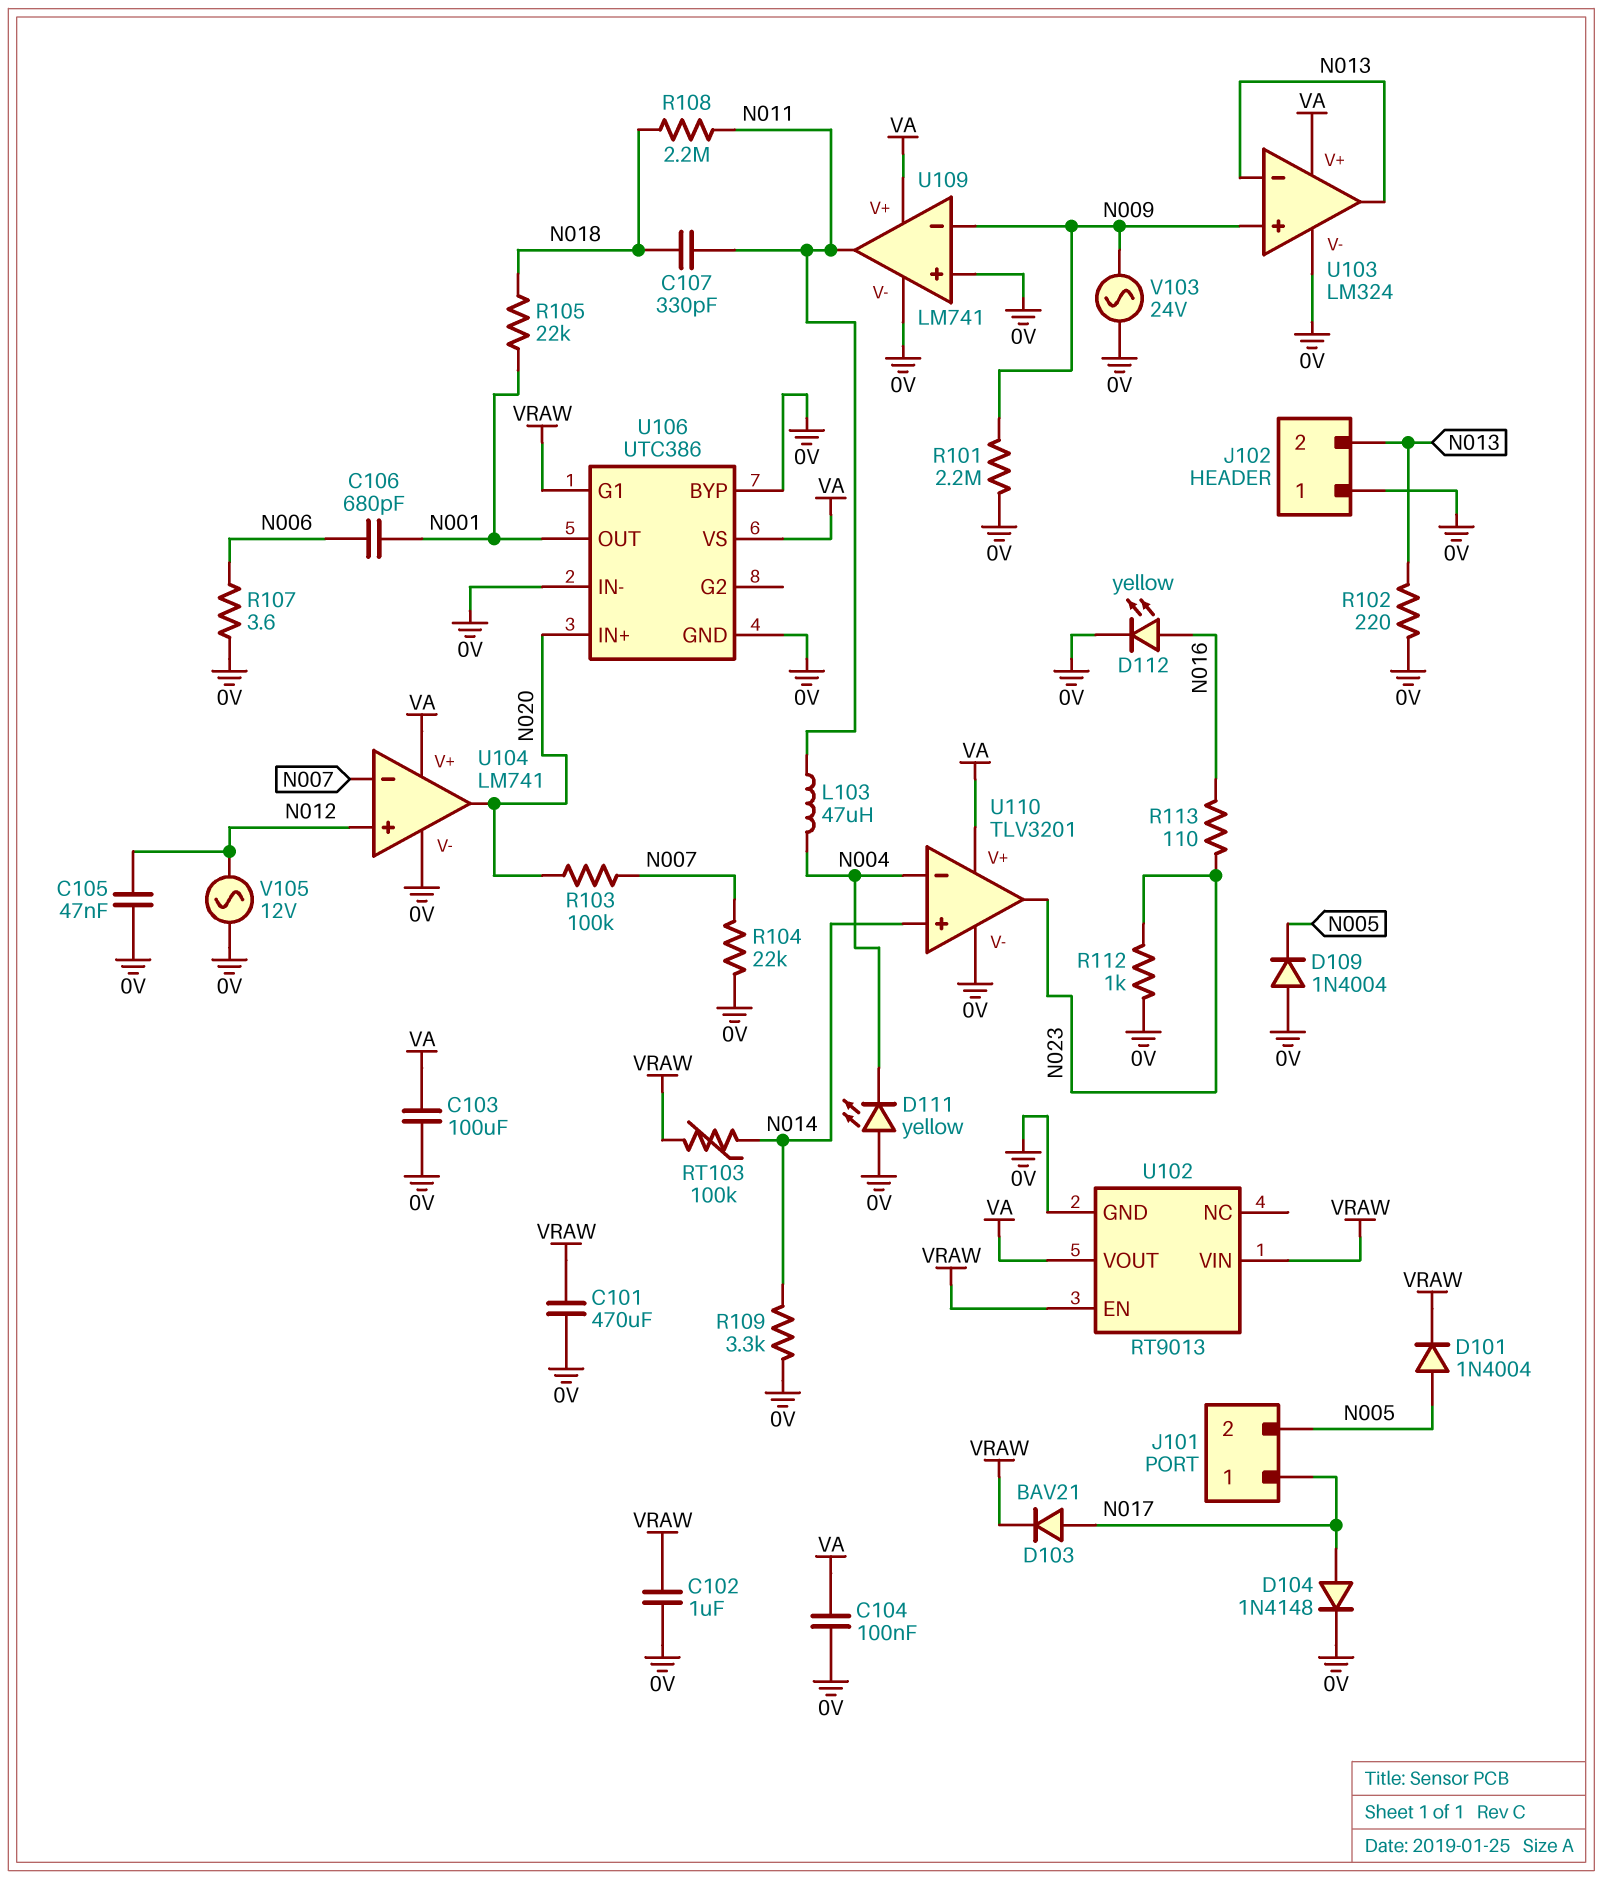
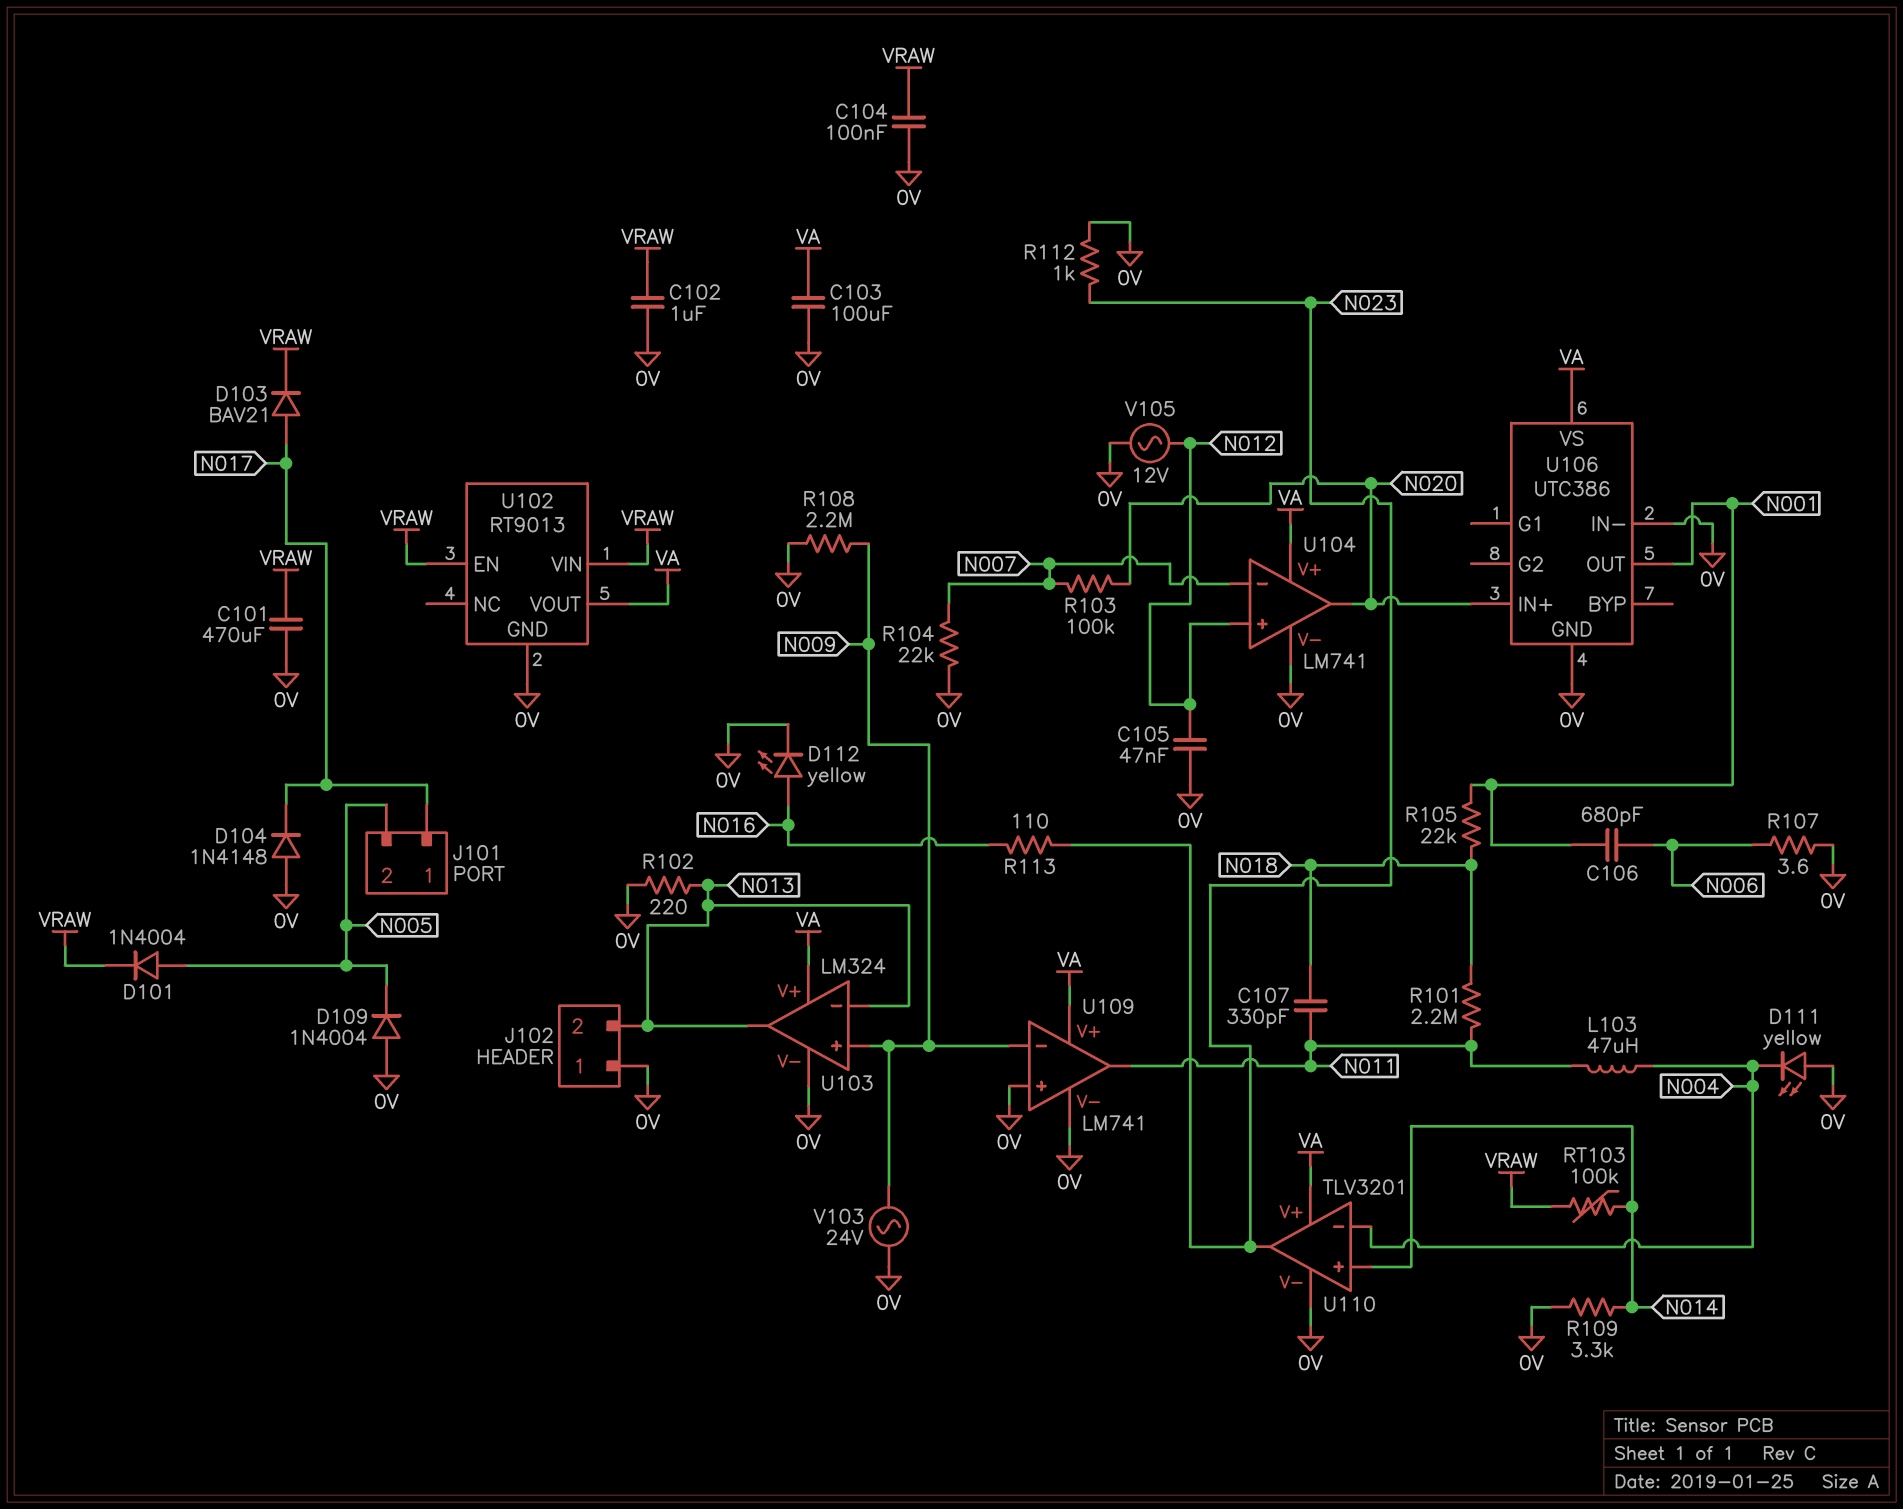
C104: 100nF (0V, VA) -> 100nF (0V, VRAW)
D104: diode 1N4148 (A N017, K 0V) -> diode 1N4148 (A 0V, K N017)
R101: 2.2M (0V, N009) -> 2.2M (N011, N018)
R108: 2.2M (N011, N018) -> 2.2M (0V, N009)
U106 pin BYP: 0V -> none
U106 pin G1: VRAW -> none

